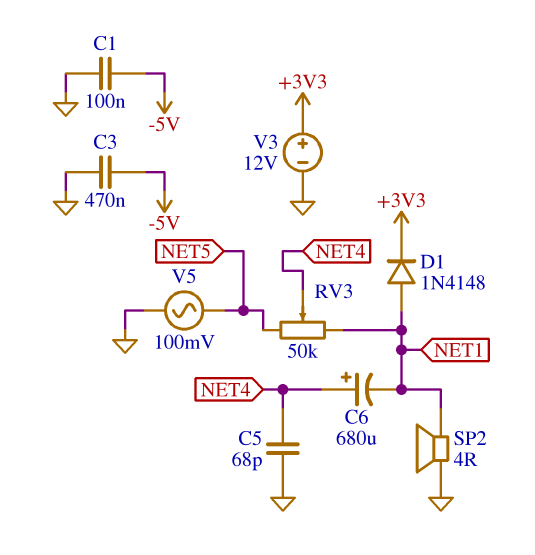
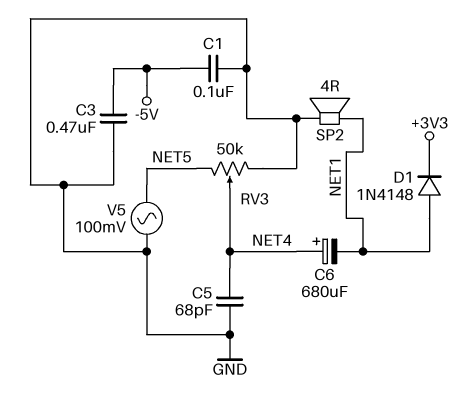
RV3: 50k (NET1, NET5, wiper NET4) -> 50k (GND, NET5, wiper NET4)
V3: 12V (plus +3V3, minus GND) -> none

